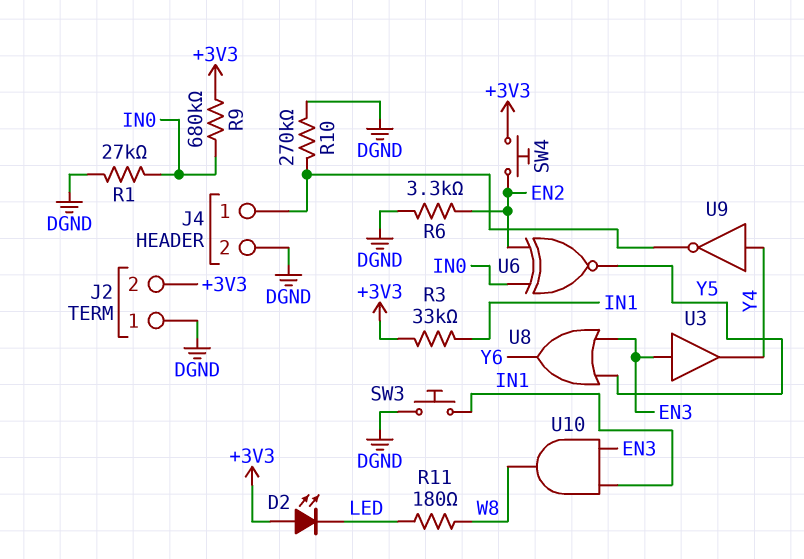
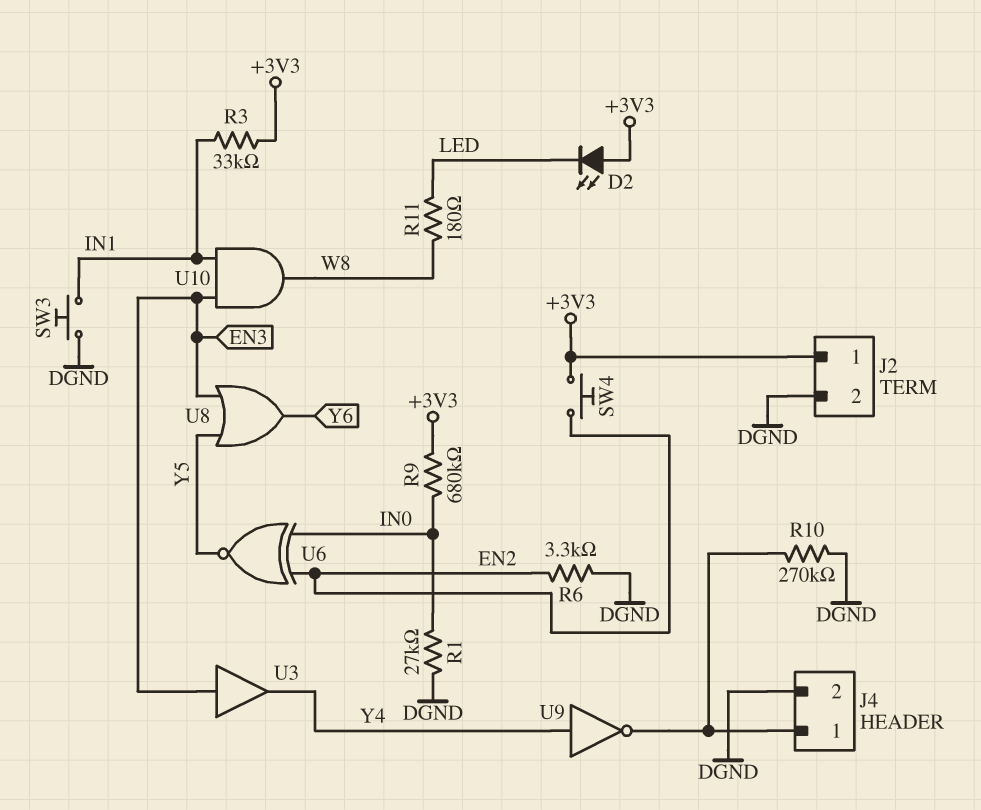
J2 pin 1: DGND -> +3V3
J2 pin 2: +3V3 -> DGND

